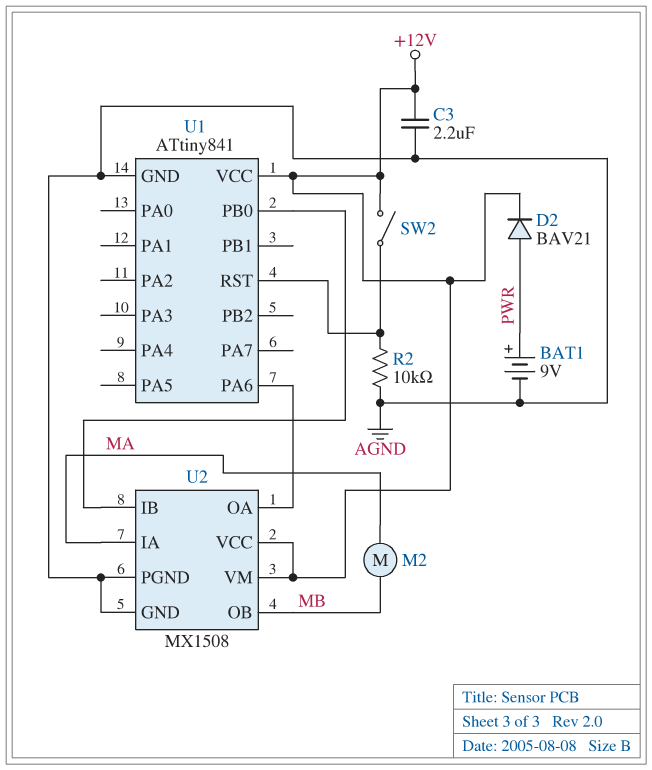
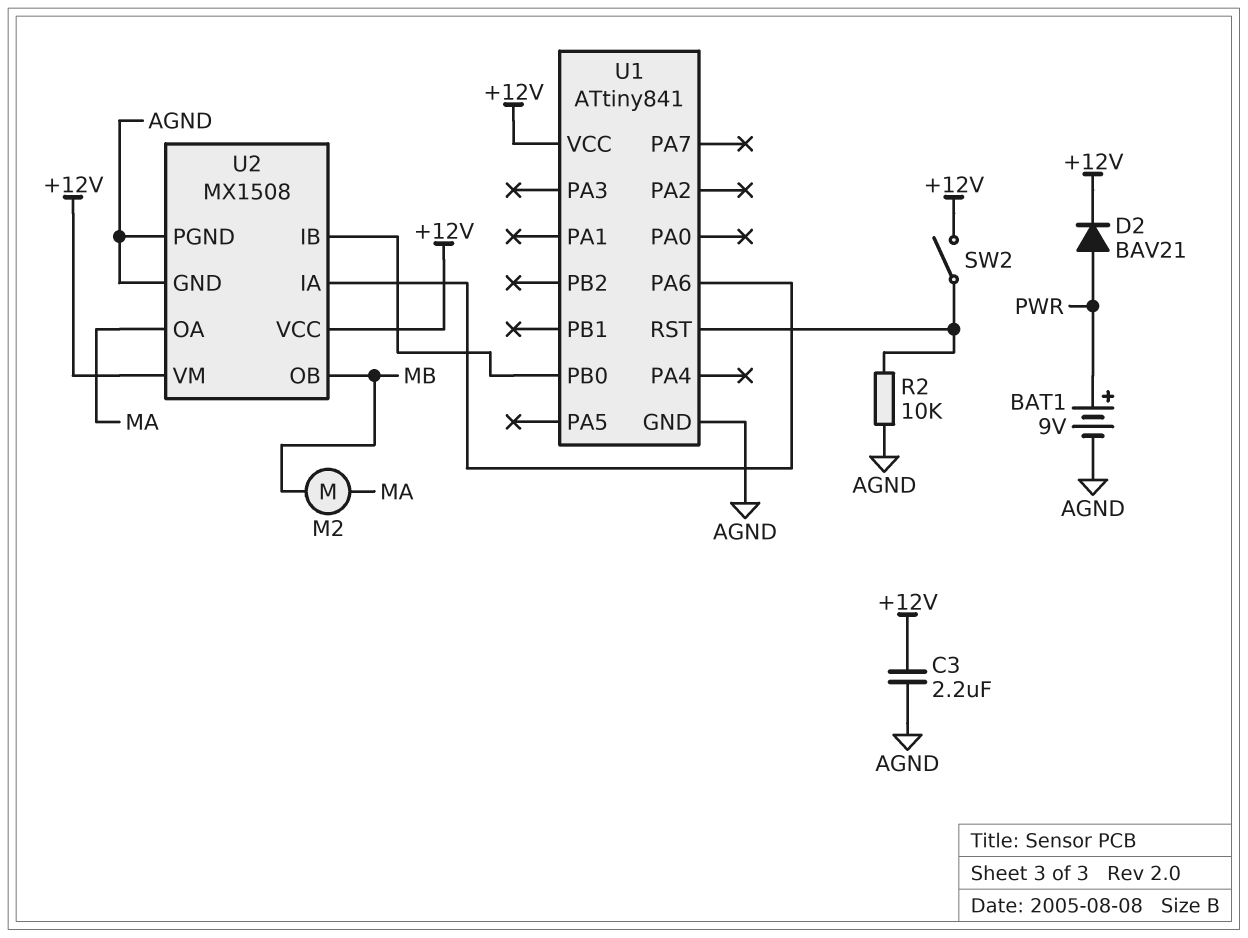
U2 pin IA: MA -> U1/PA6
U2 pin OA: U1/PA6 -> MA

